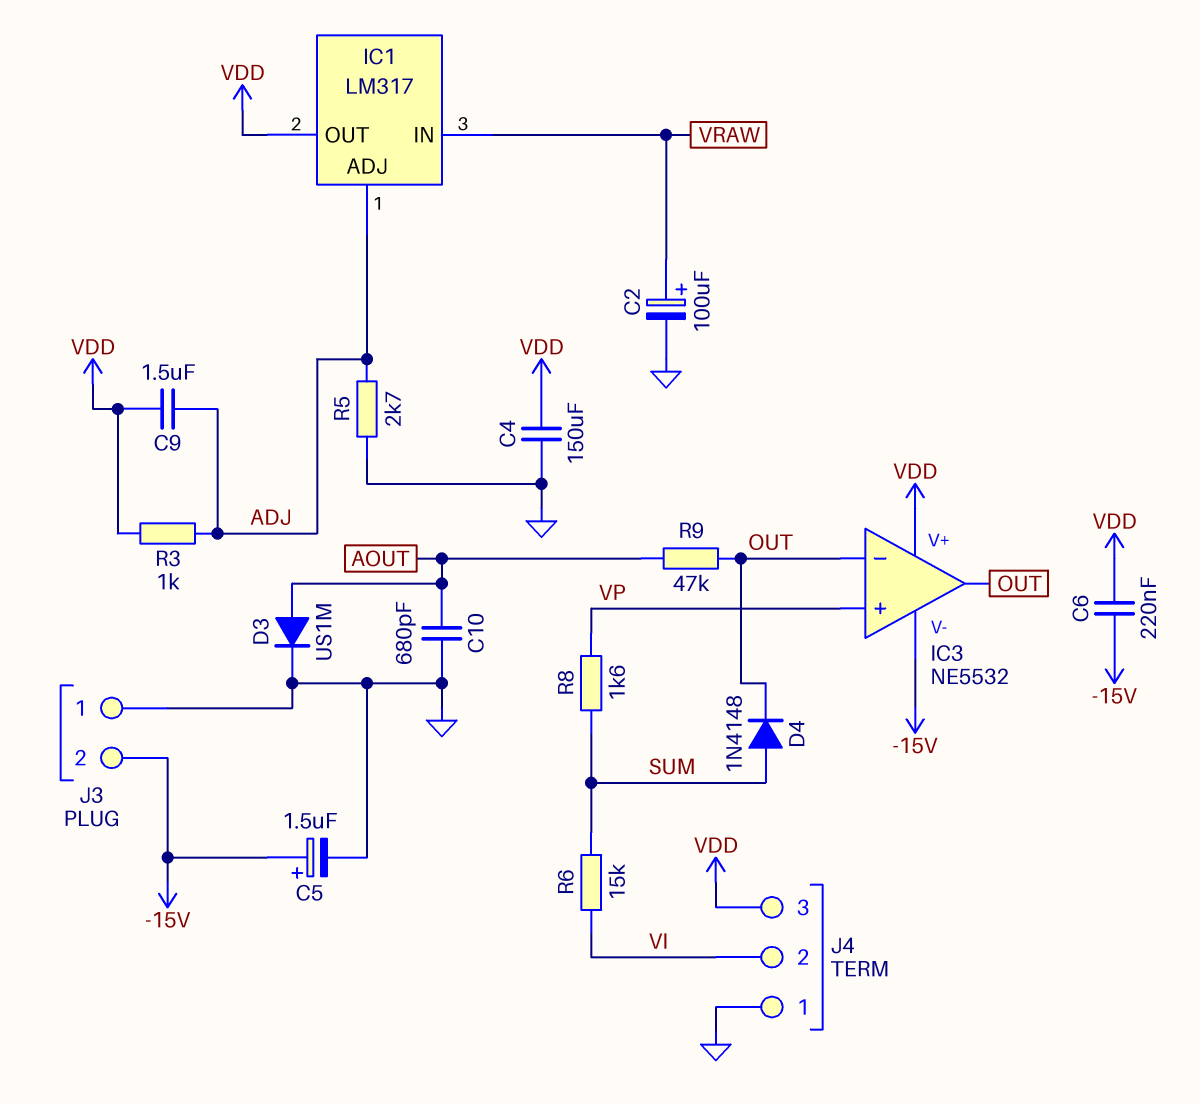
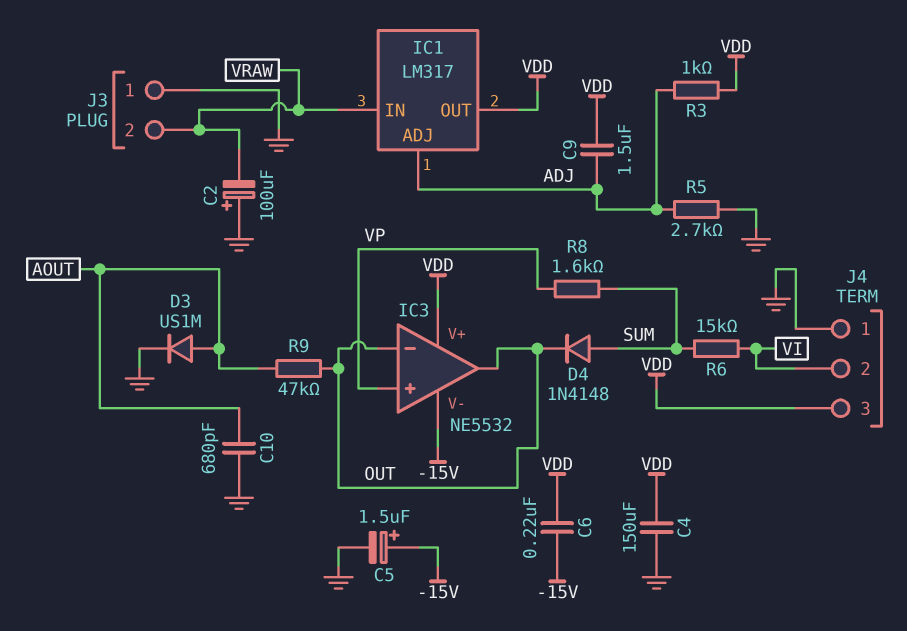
C2: 100uF (plus VRAW, minus GND) -> 100uF (plus GND, minus VRAW)
J3 pin 2: -15V -> VRAW

